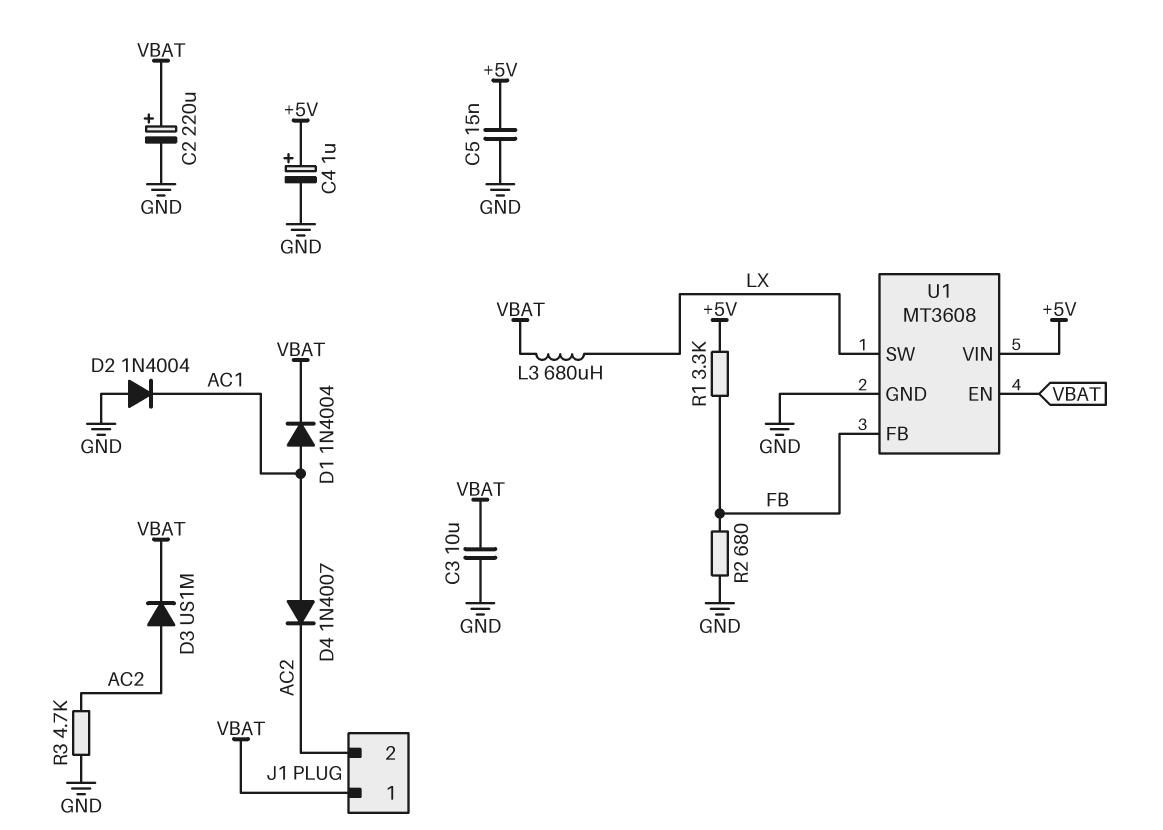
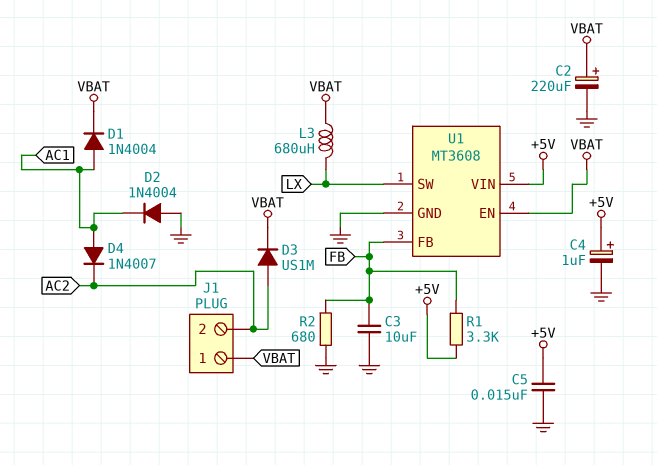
C3: 10uF (GND, VBAT) -> 10uF (FB, GND)
R3: 4.7k (AC2, GND) -> none

